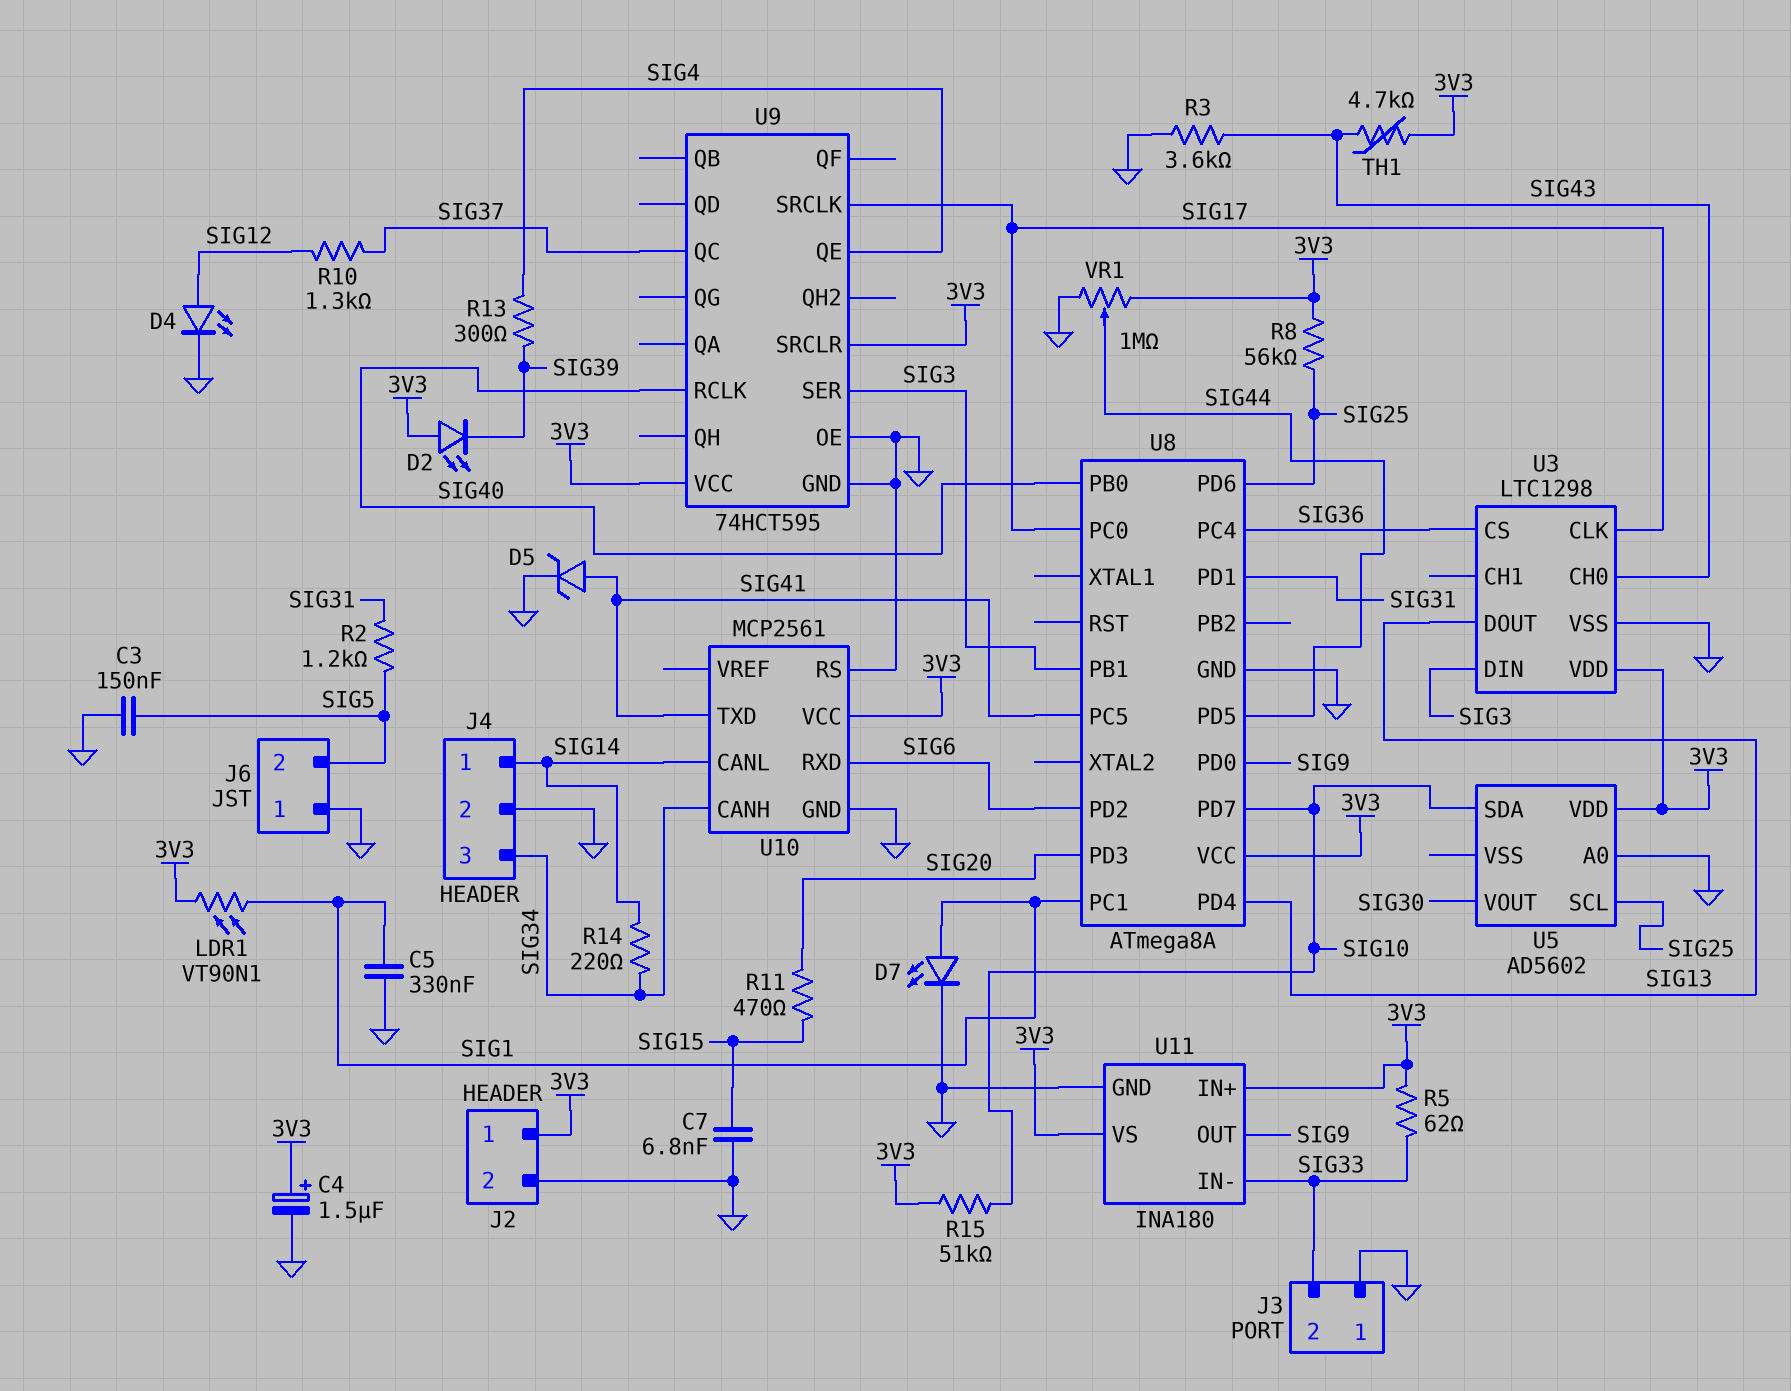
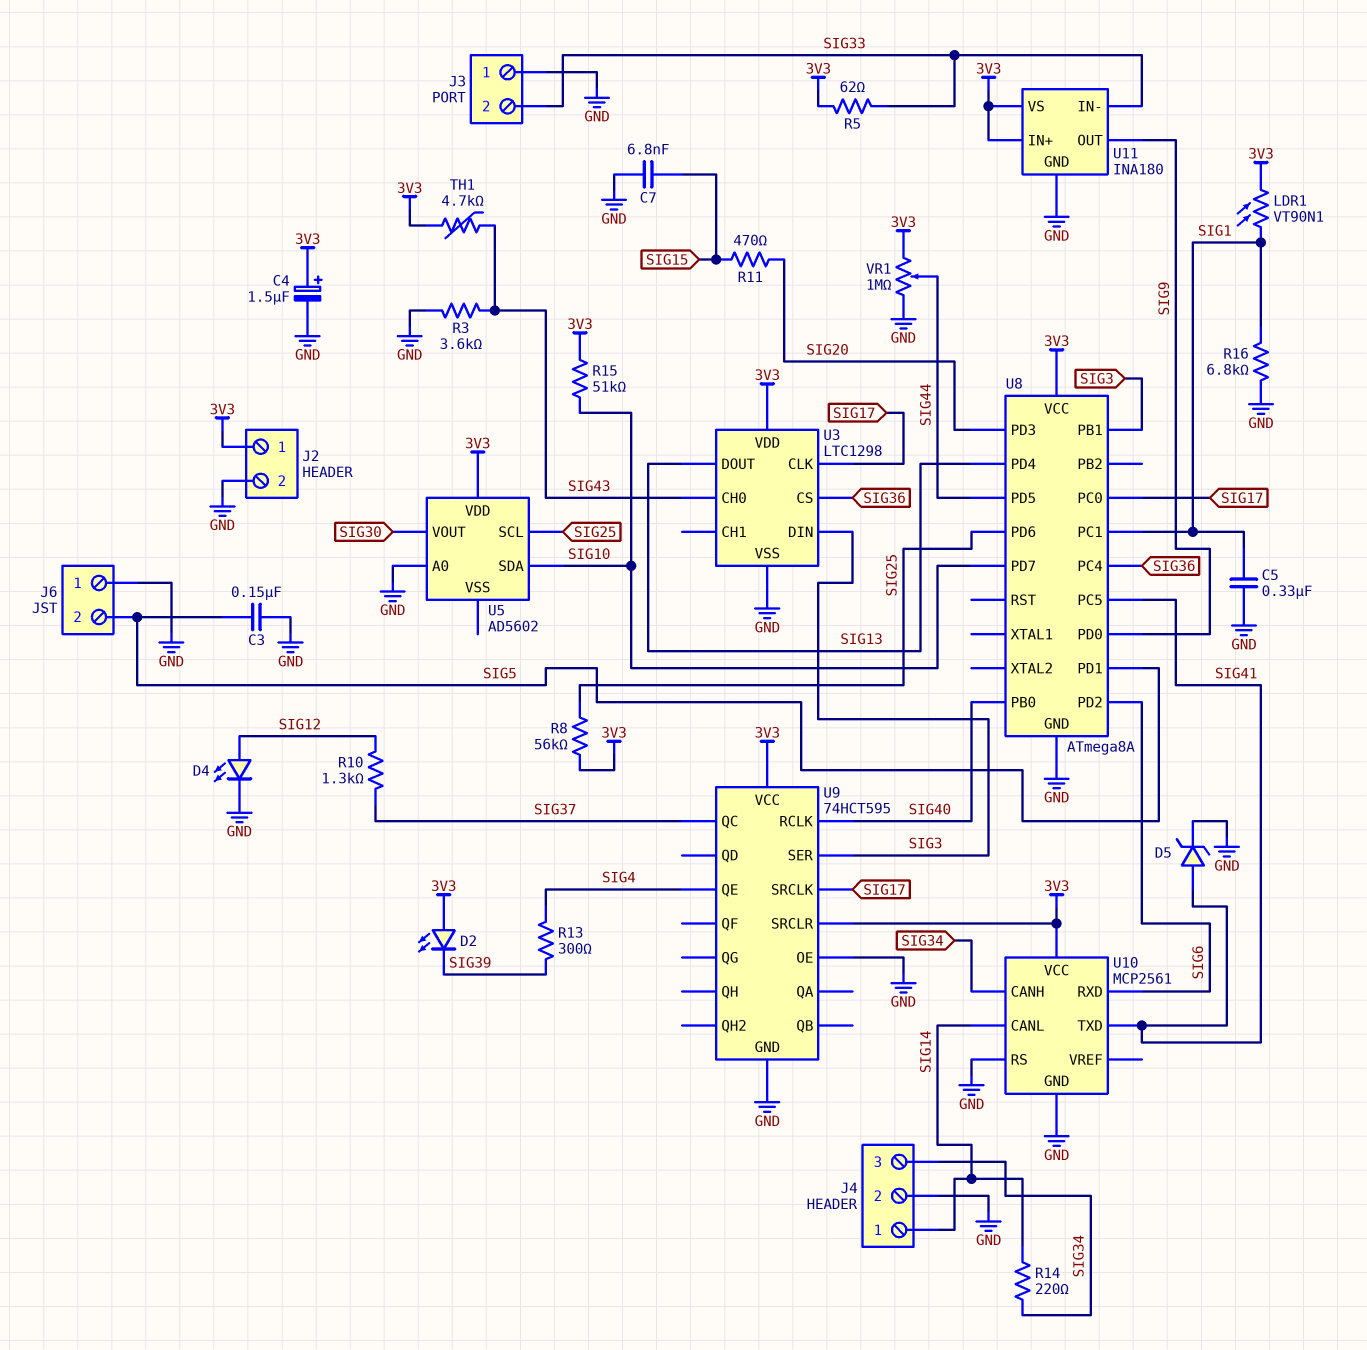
D7: LED (A SIG1, K GND) -> none
R2: 1.2k (SIG5, SIG31) -> none
R16: none -> 6.8k (GND, SIG1)
U8 pin PD1: SIG31 -> SIG5

